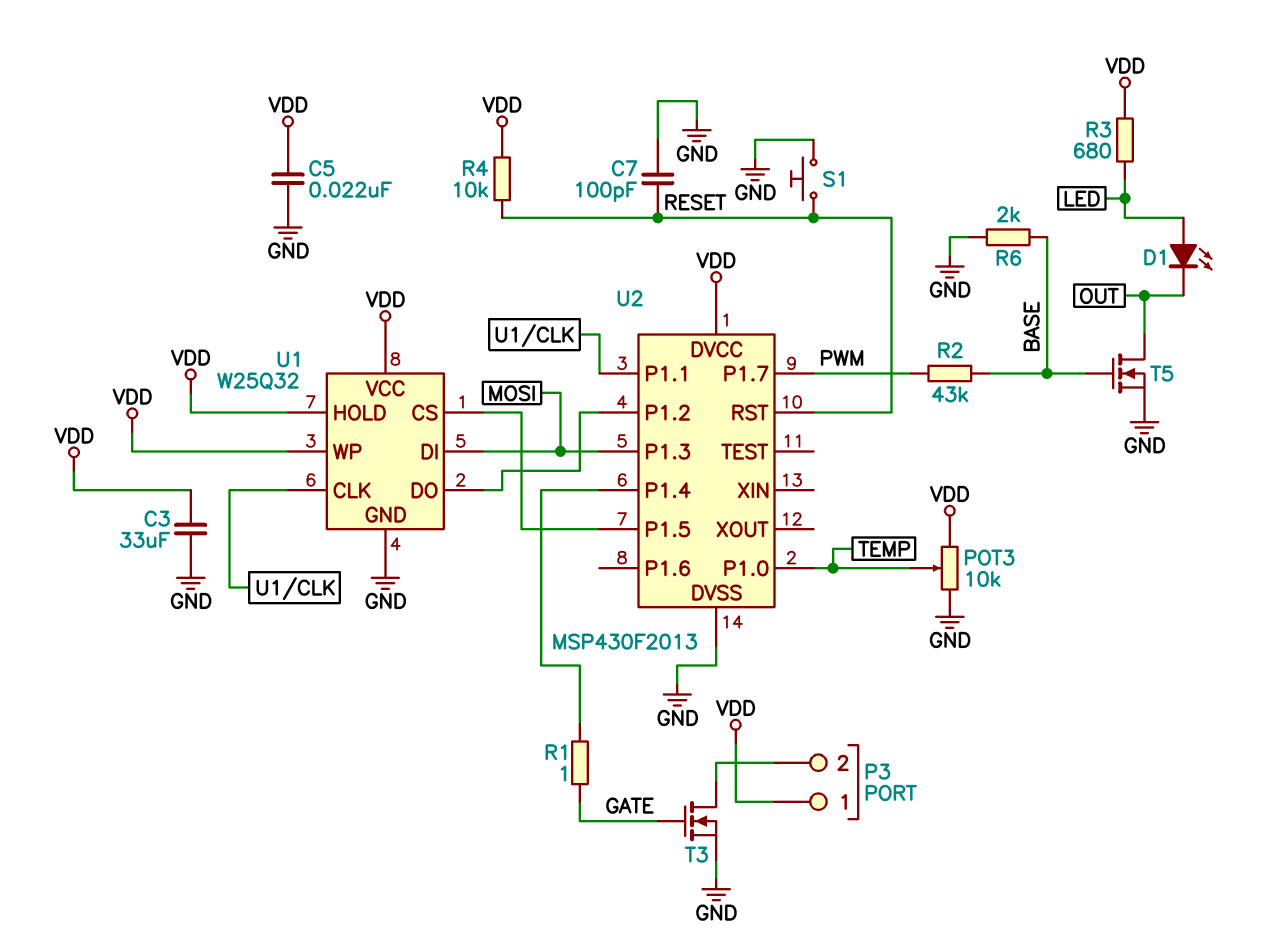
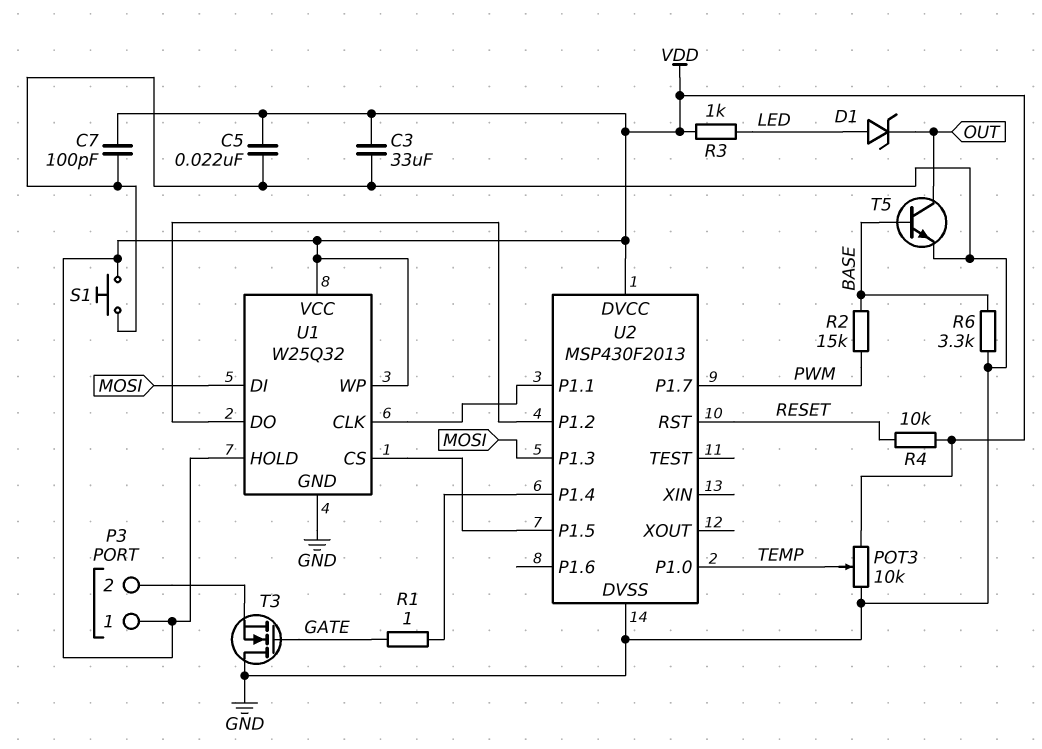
C7: 100pF (GND, RESET) -> 100pF (GND, VDD)
D1: LED (A LED, K OUT) -> zener (A LED, K OUT)
R2: 43k (BASE, PWM) -> 15k (BASE, PWM)
R3: 680 (LED, VDD) -> 1k (LED, VDD)
R6: 2k (BASE, GND) -> 3.3k (BASE, GND)
S1: button (GND, RESET) -> button (GND, VDD)
T3: NMOS (G GATE, D P3/2, S GND) -> NMOS (G GATE, D GND, S P3/2)
T5: NMOS (G BASE, D OUT, S GND) -> NPN (B BASE, C OUT, E GND)

